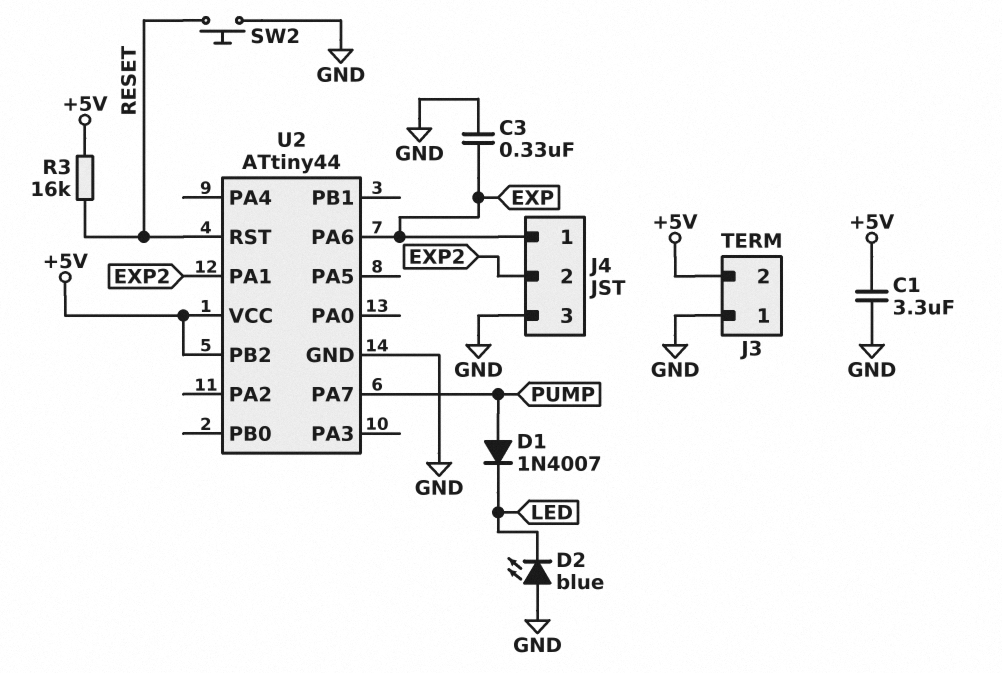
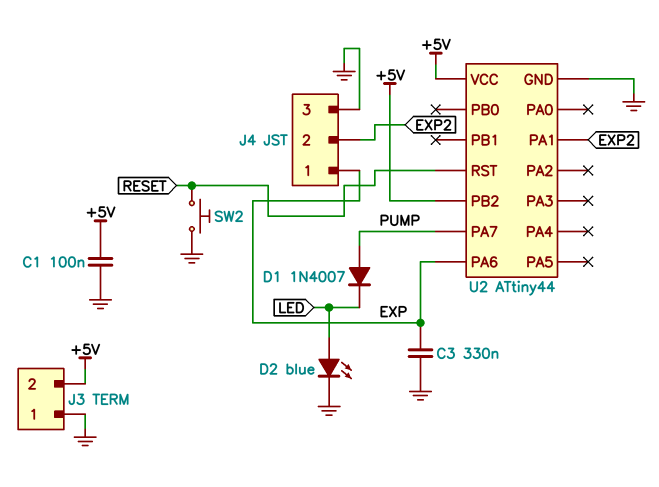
C1: 3.3uF (+5V, GND) -> 100nF (+5V, GND)
D2: LED blue (A GND, K LED) -> LED blue (A LED, K GND)
R3: 16k (+5V, RESET) -> none

